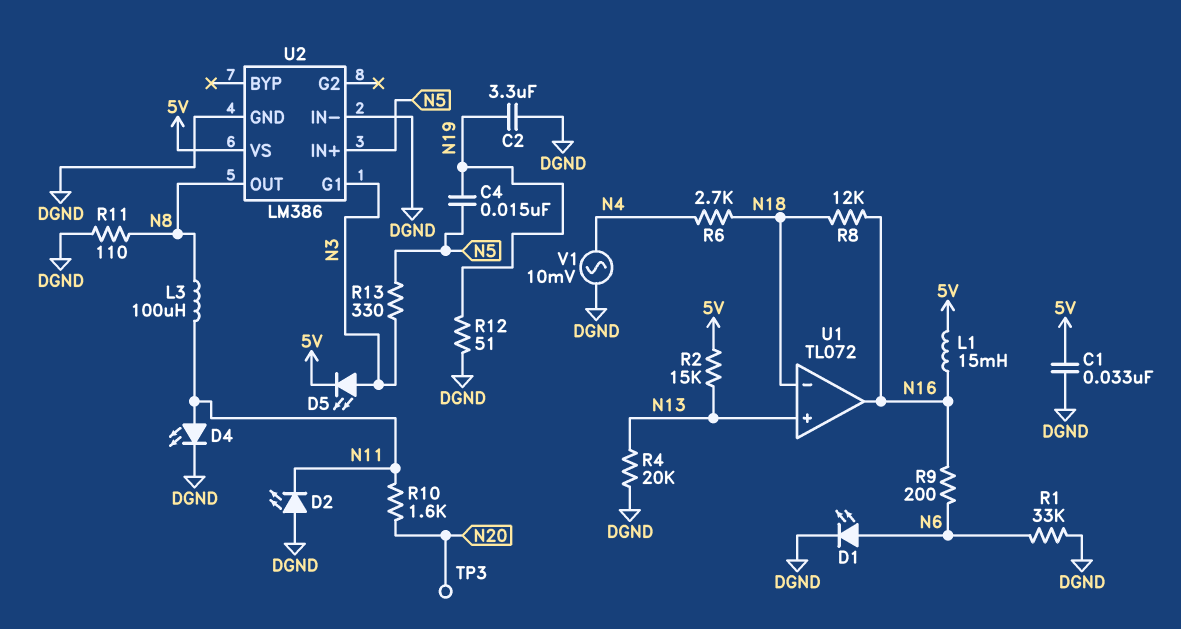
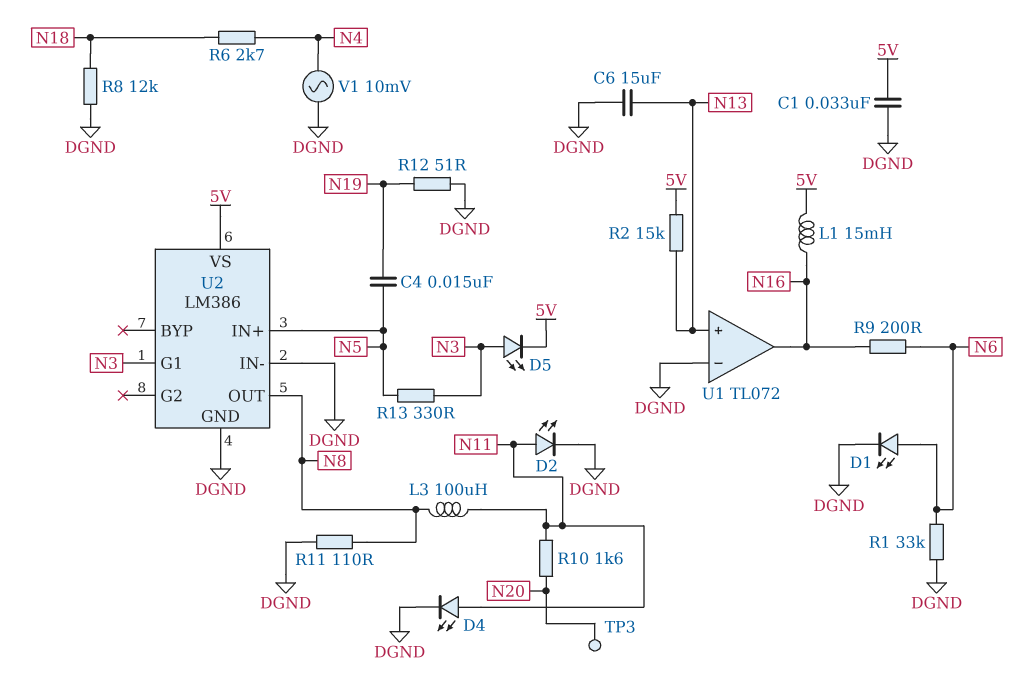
C2: 3.3uF (DGND, N19) -> none
C6: none -> 15uF (DGND, N13)
D2: LED (A DGND, K N11) -> LED (A N11, K DGND)
R4: 20k (DGND, N13) -> none
R8: 12k (N16, N18) -> 12k (DGND, N18)
U1 pin in-: N18 -> DGND

